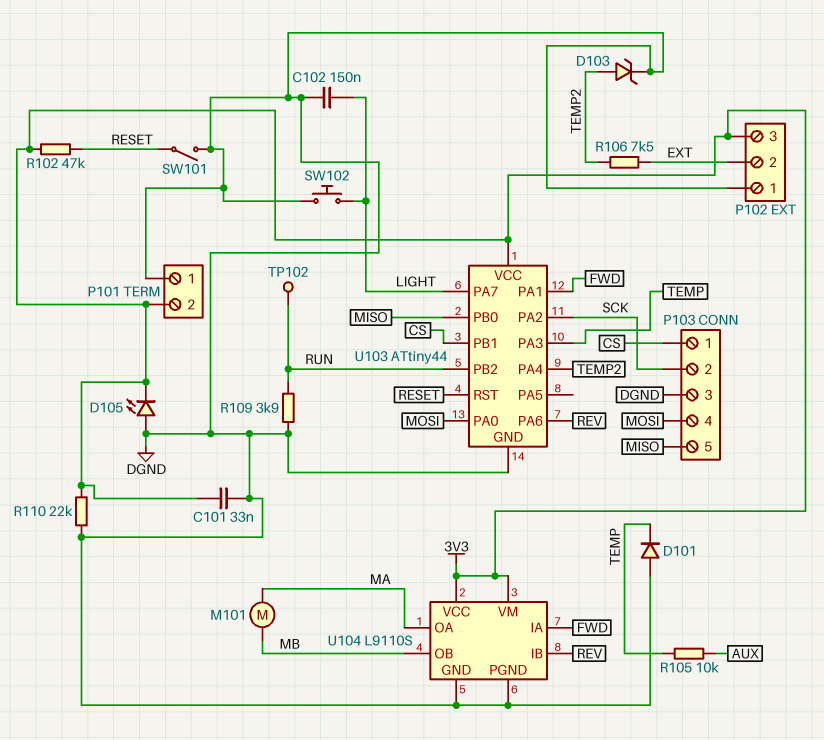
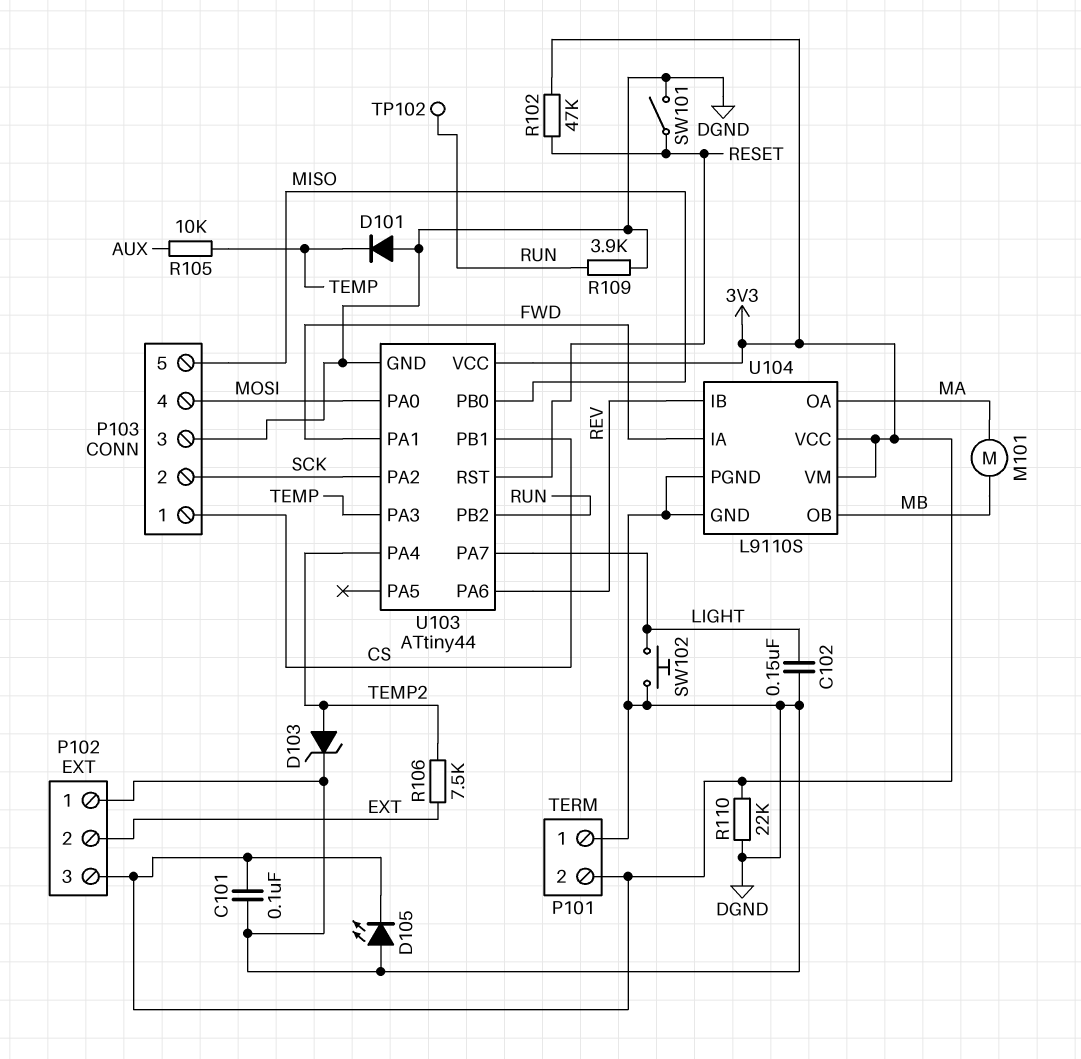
C101: 33nF (3V3, DGND) -> 100nF (3V3, DGND)

